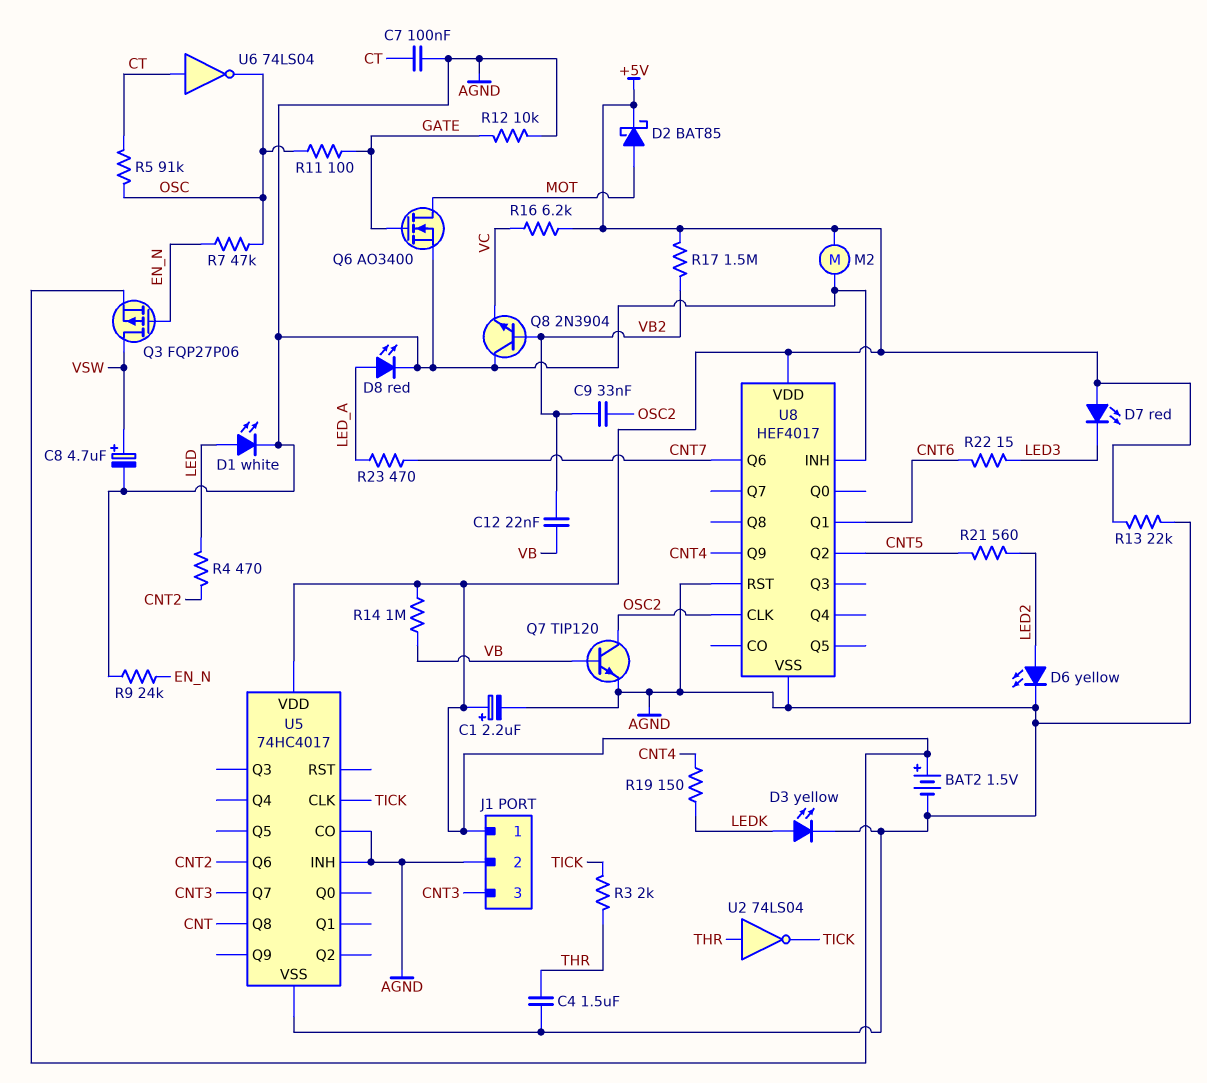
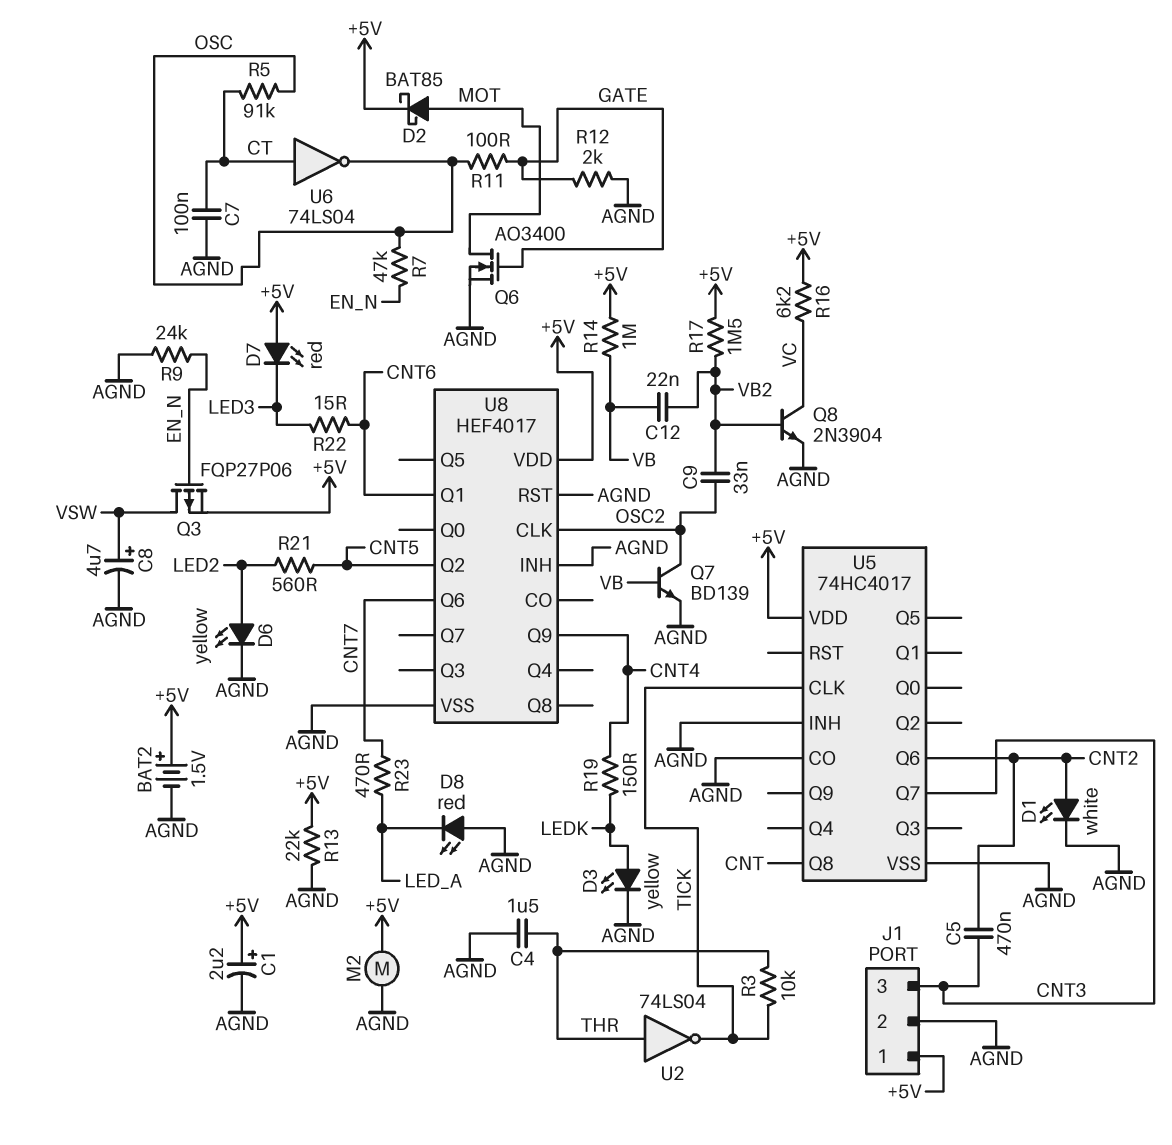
C5: none -> 470nF (CNT2, CNT3)
D1: LED white (A LED, K AGND) -> LED white (A CNT2, K AGND)
D8: LED red (A LED_A, K AGND) -> LED red (A AGND, K LED_A)
Q7: NPN TIP120 (B VB, C OSC2, E AGND) -> NPN BD139 (B VB, C OSC2, E AGND)
Q8: NPN 2N3904 (B VB2, C AGND, E VC) -> NPN 2N3904 (B VB2, C VC, E AGND)
R3: 2k (THR, TICK) -> 10k (THR, TICK)
R4: 470 (CNT2, LED) -> none
R12: 10k (AGND, GATE) -> 2k (AGND, GATE)

